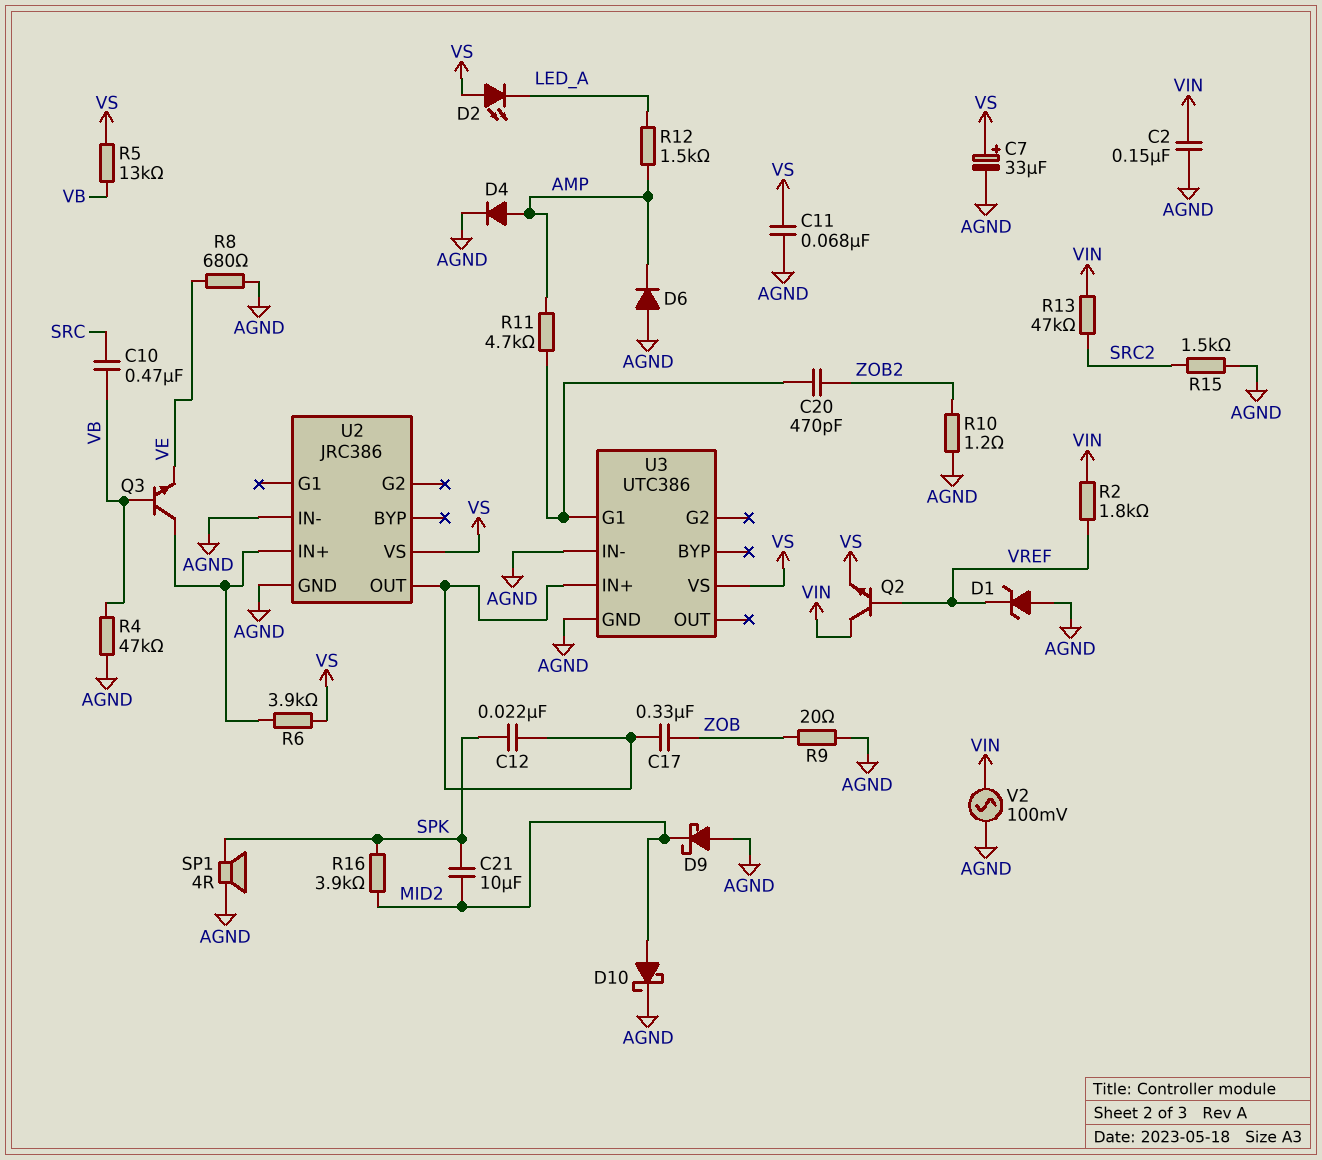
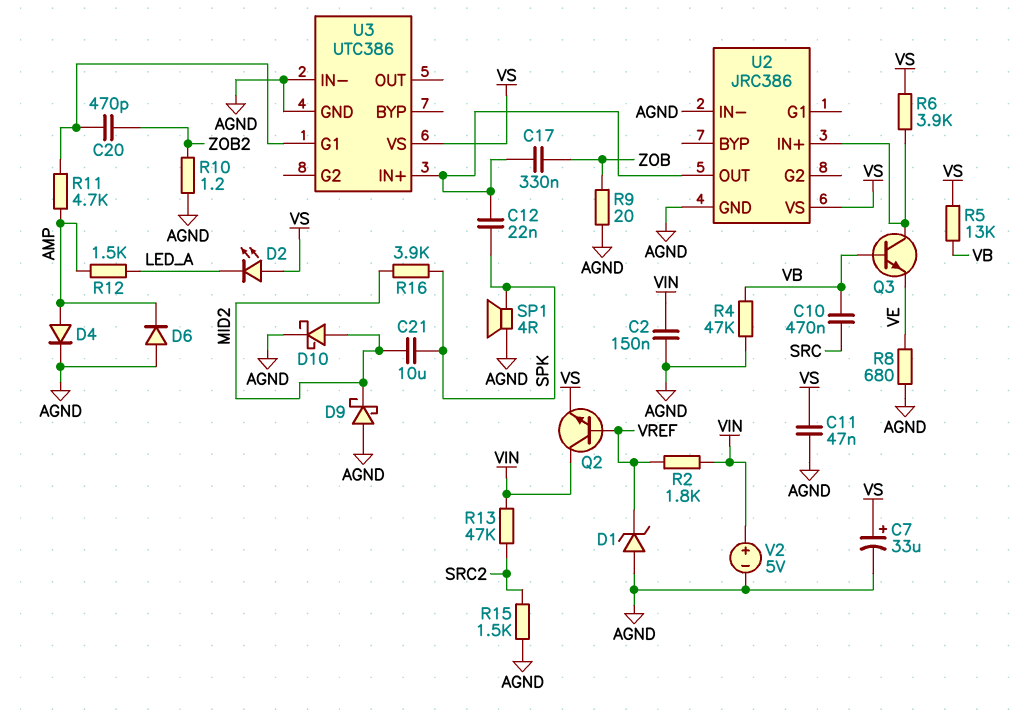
C11: 68nF (AGND, VS) -> 47nF (AGND, VS)
V2: AC 100mV (AGND, VIN) -> 5V (plus VIN, minus AGND)

